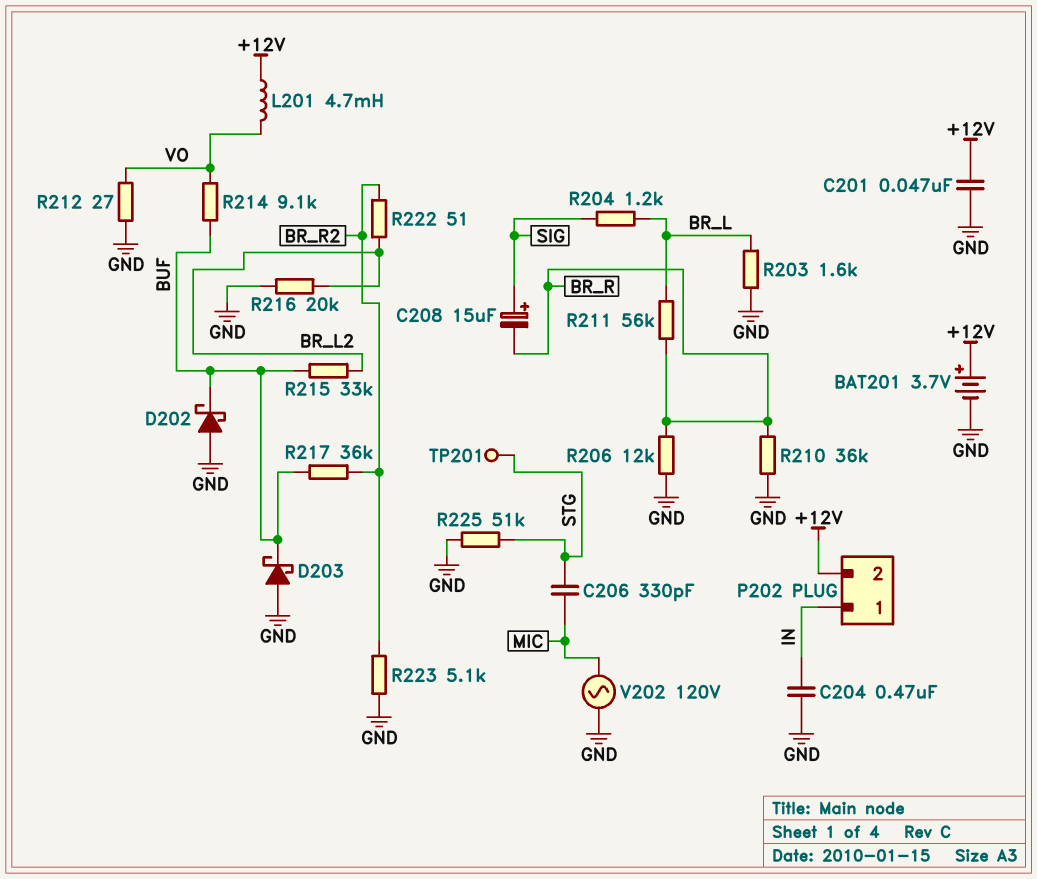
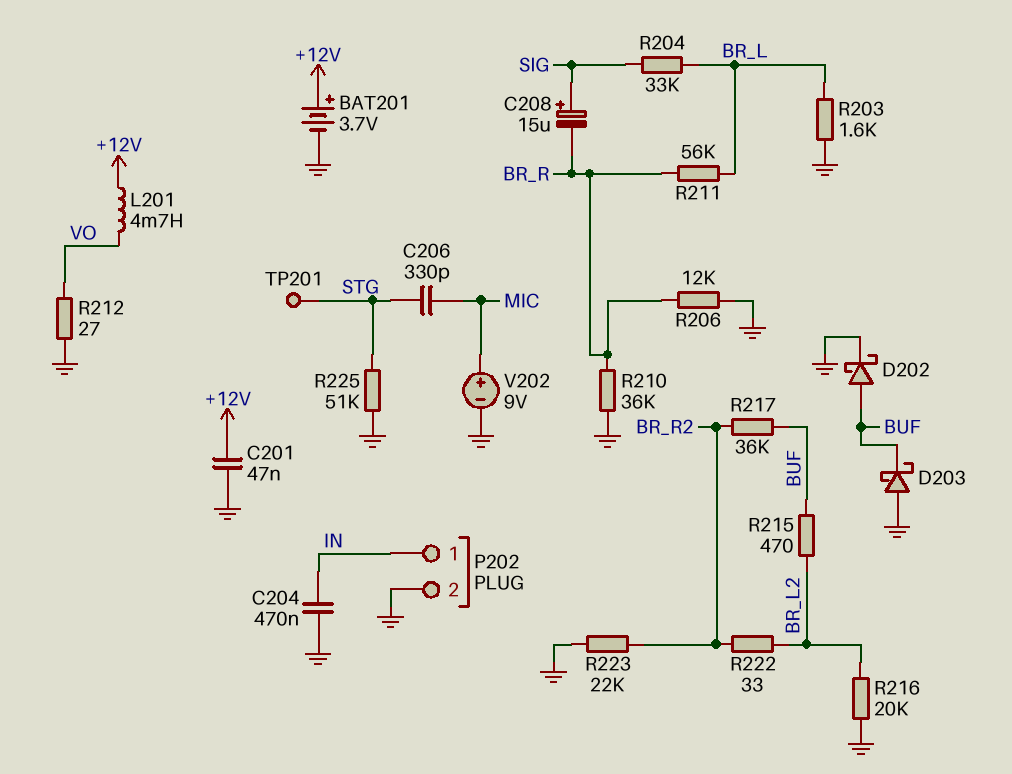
D202: schottky (A GND, K BUF) -> schottky (A BUF, K GND)
P202 pin 2: +12V -> GND
R204: 1.2k (BR_L, SIG) -> 33k (BR_L, SIG)
R214: 9.1k (BUF, VO) -> none
R215: 33k (BR_L2, BUF) -> 470 (BR_L2, BUF)
R222: 51 (BR_L2, BR_R2) -> 33 (BR_L2, BR_R2)
R223: 5.1k (BR_R2, GND) -> 22k (BR_R2, GND)
V202: AC 120V (GND, MIC) -> 9V (plus MIC, minus GND)

